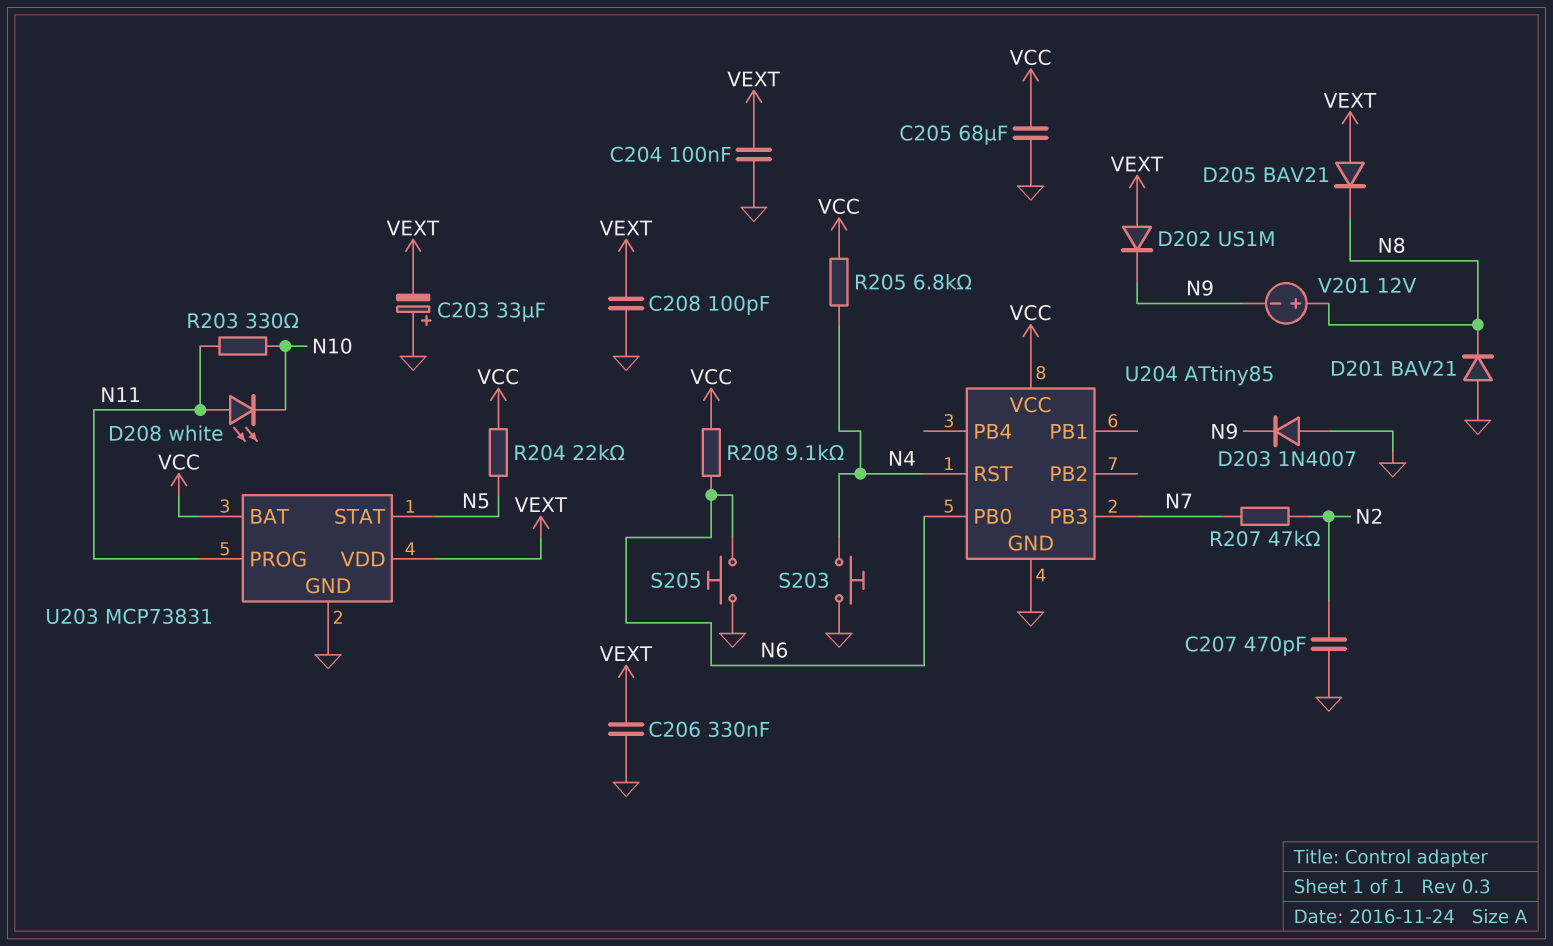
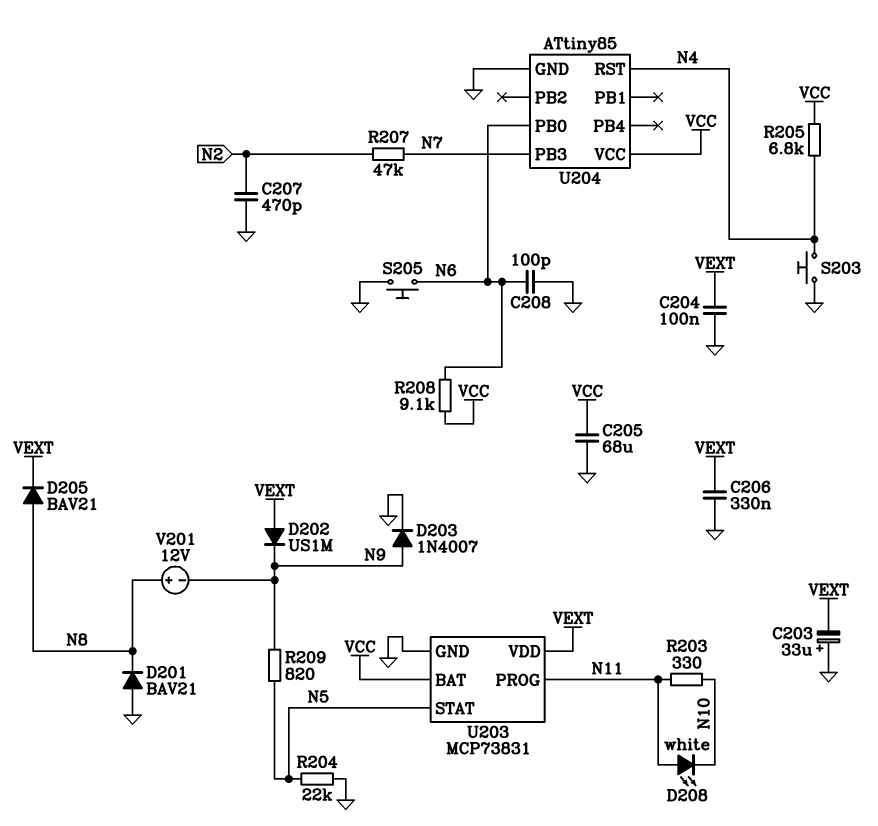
C208: 100pF (GND, VEXT) -> 100pF (GND, N6)
D203: diode 1N4007 (A GND, K N9) -> diode 1N4007 (A N9, K GND)
D205: diode BAV21 (A VEXT, K N8) -> diode BAV21 (A N8, K VEXT)
R204: 22k (N5, VCC) -> 22k (GND, N5)
R209: none -> 820 (N5, N9)

